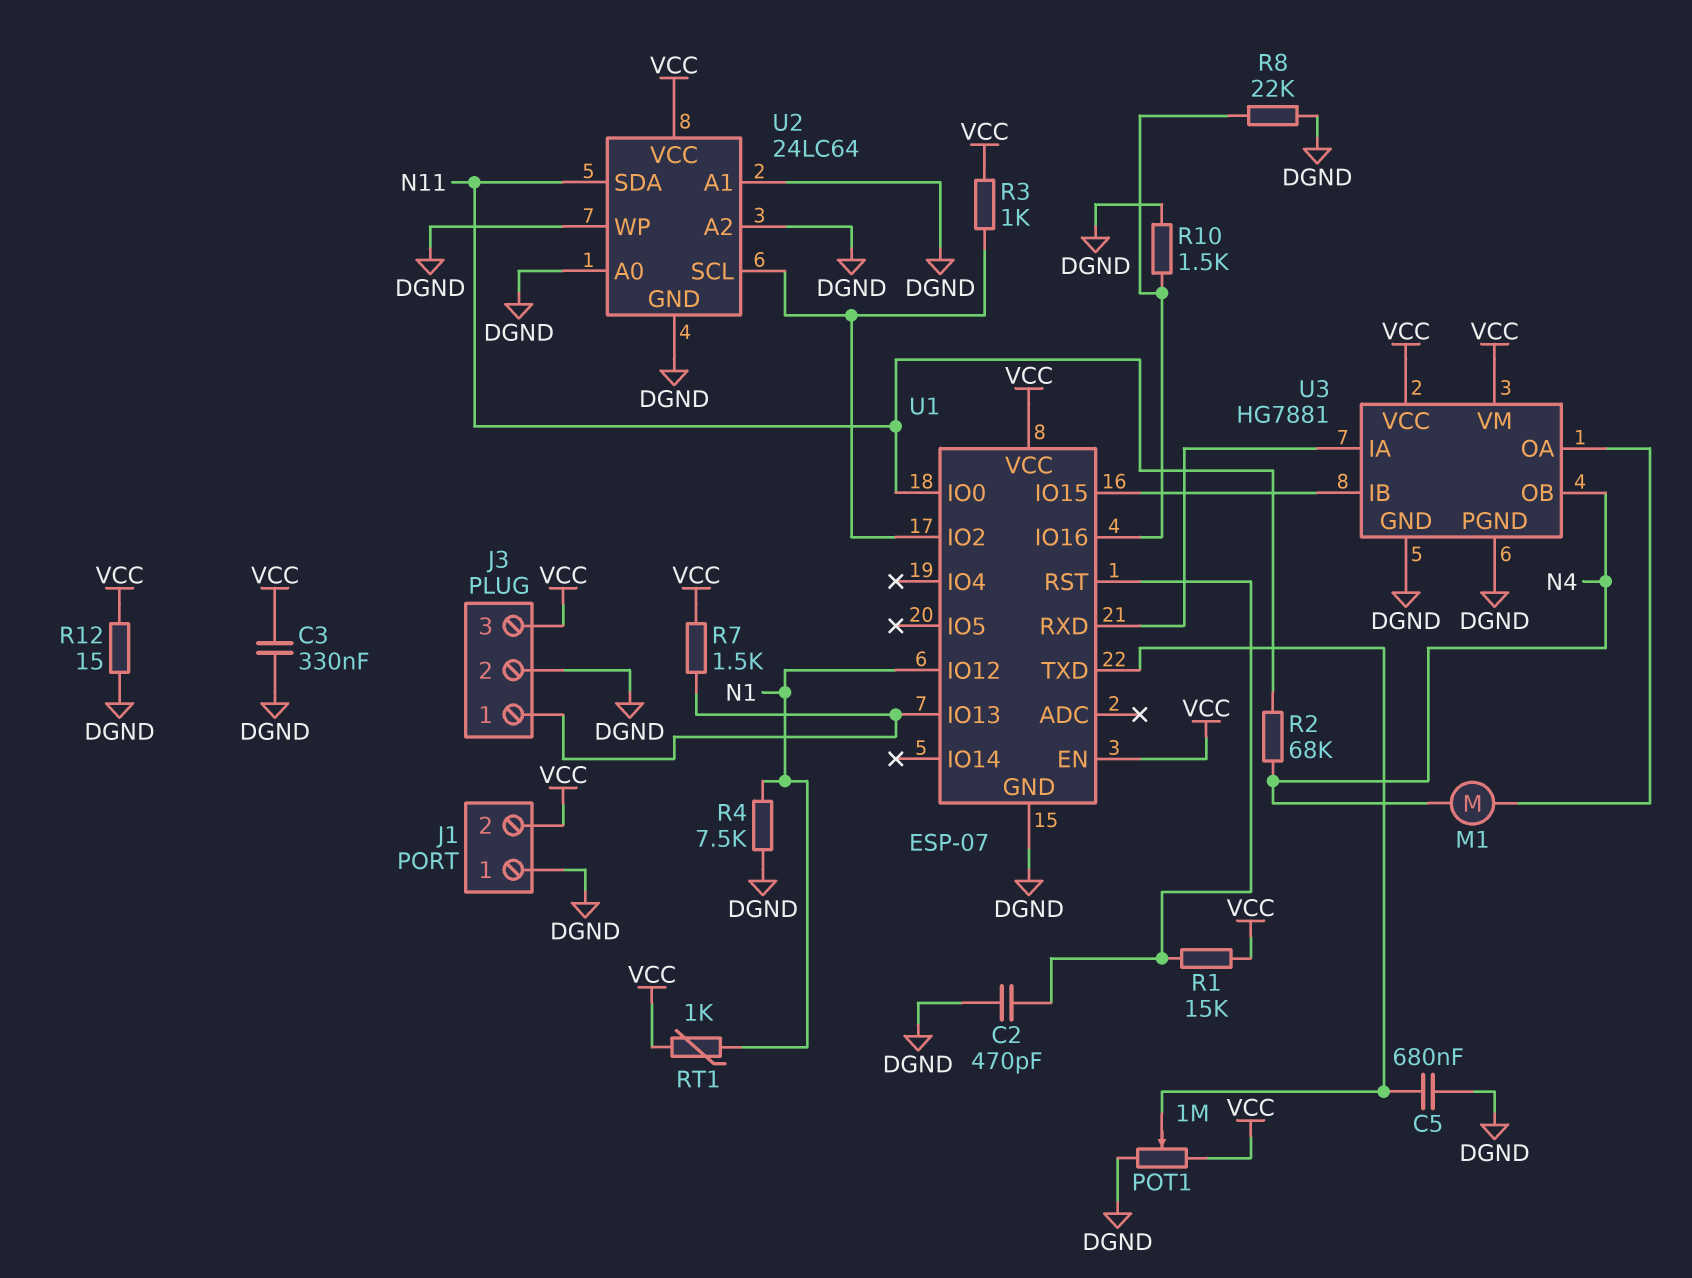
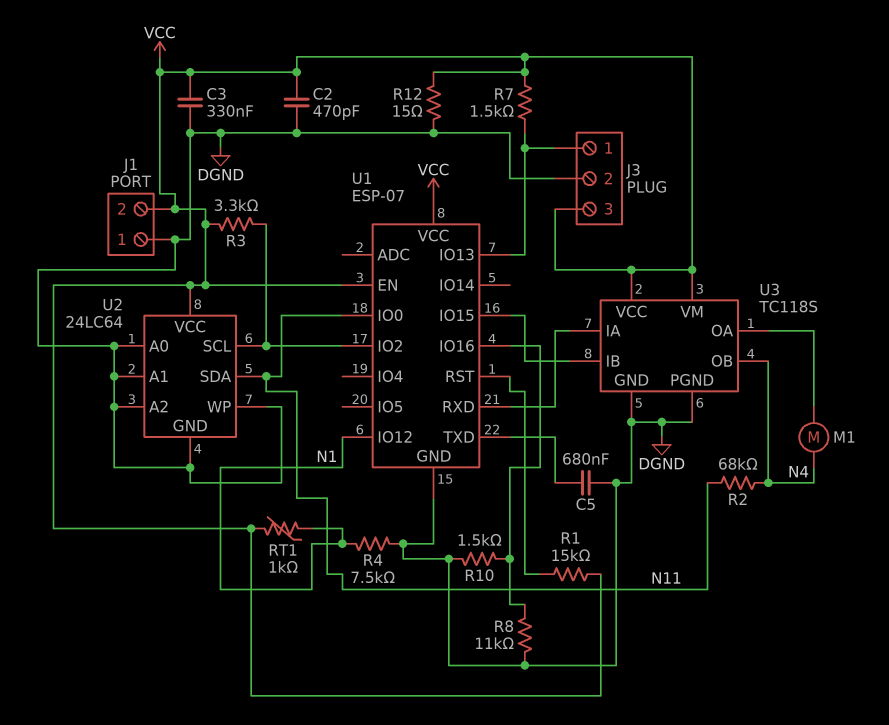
C2: 470pF (DGND, U1/RST) -> 470pF (DGND, VCC)
POT1: 1M (DGND, VCC, wiper U1/TXD) -> none
R3: 1k (U1/IO2, VCC) -> 3.3k (U1/IO2, VCC)
R8: 22k (DGND, U1/IO16) -> 11k (DGND, U1/IO16)
U3: HG7881 -> TC118S

